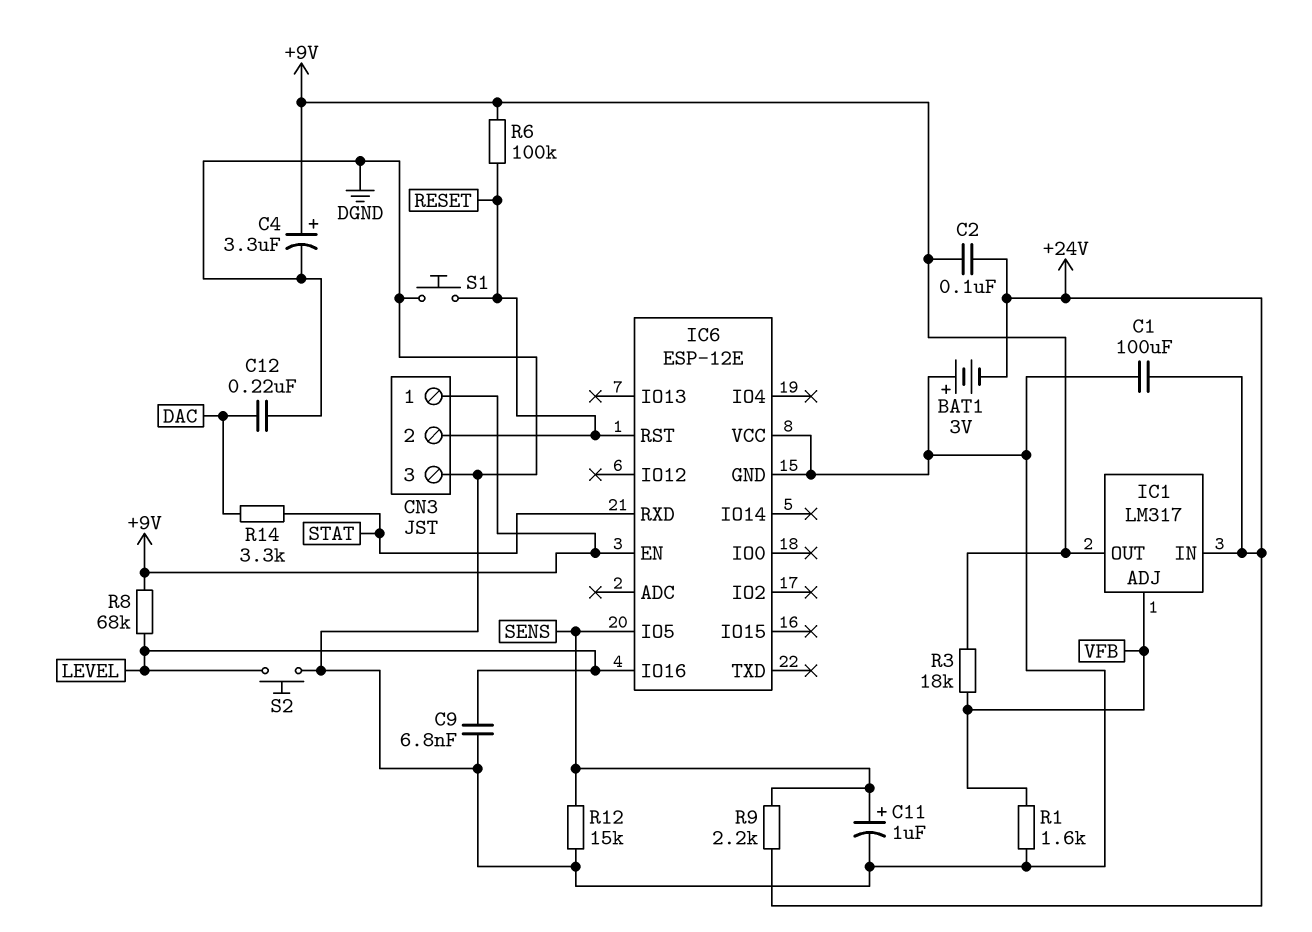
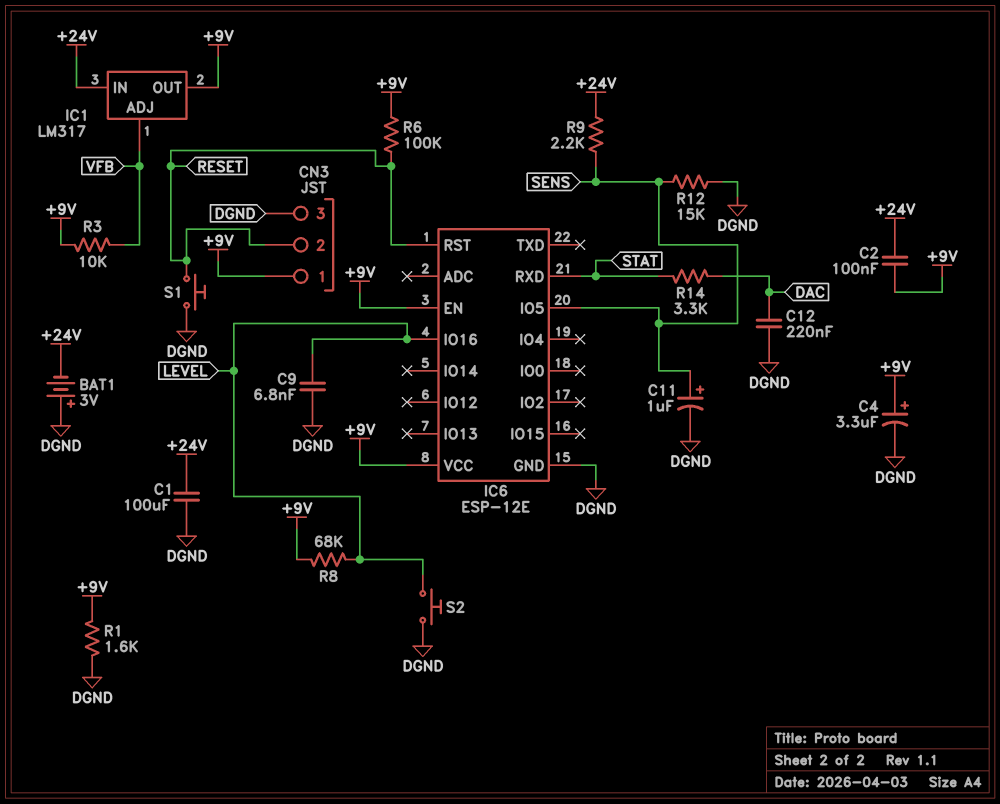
IC6 pin VCC: DGND -> +9V
R1: 1.6k (DGND, VFB) -> 1.6k (+9V, DGND)
R3: 18k (+9V, VFB) -> 10k (+9V, VFB)

